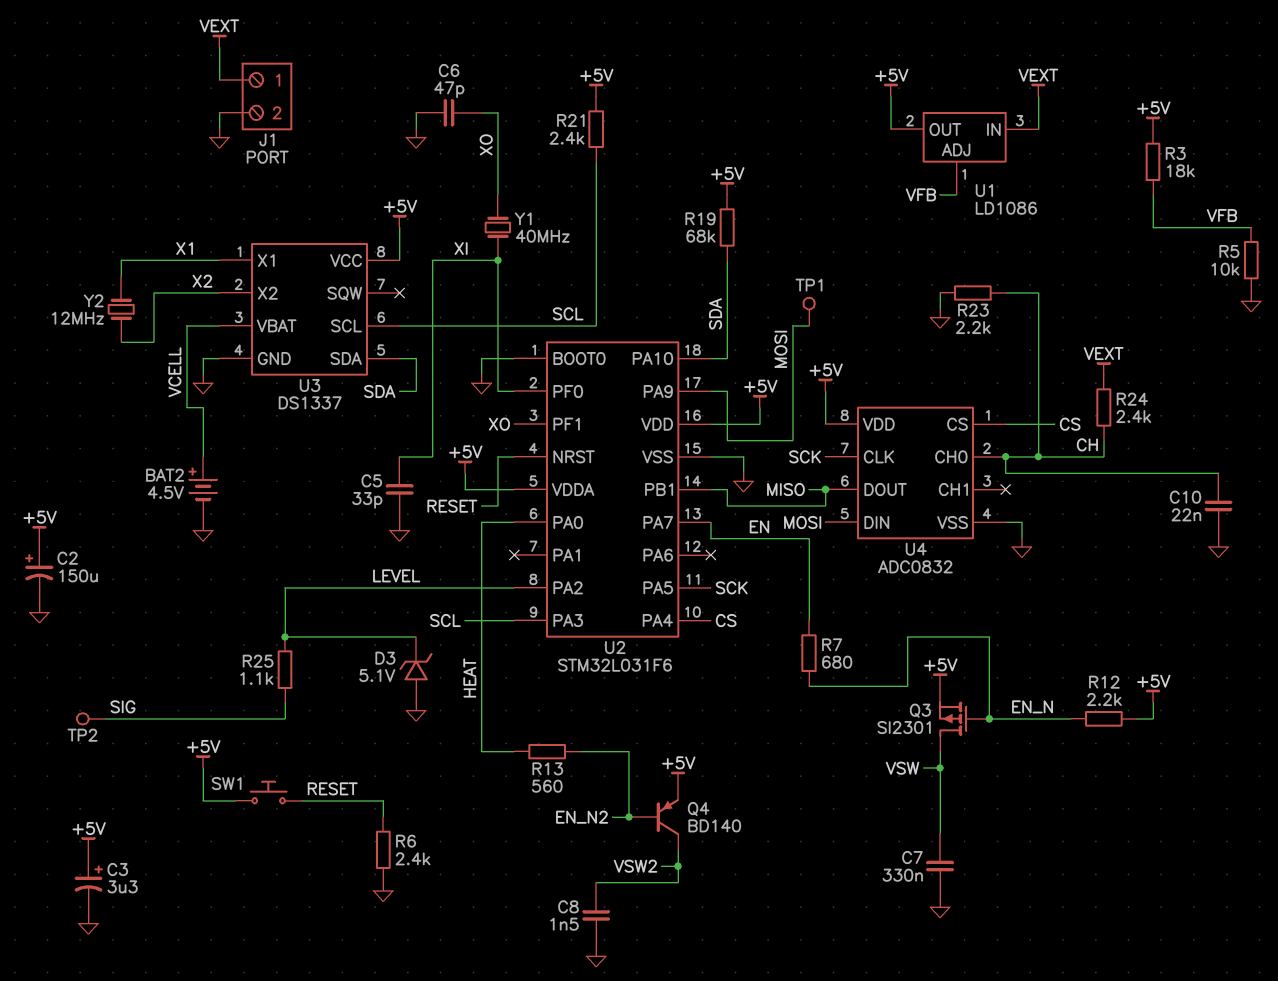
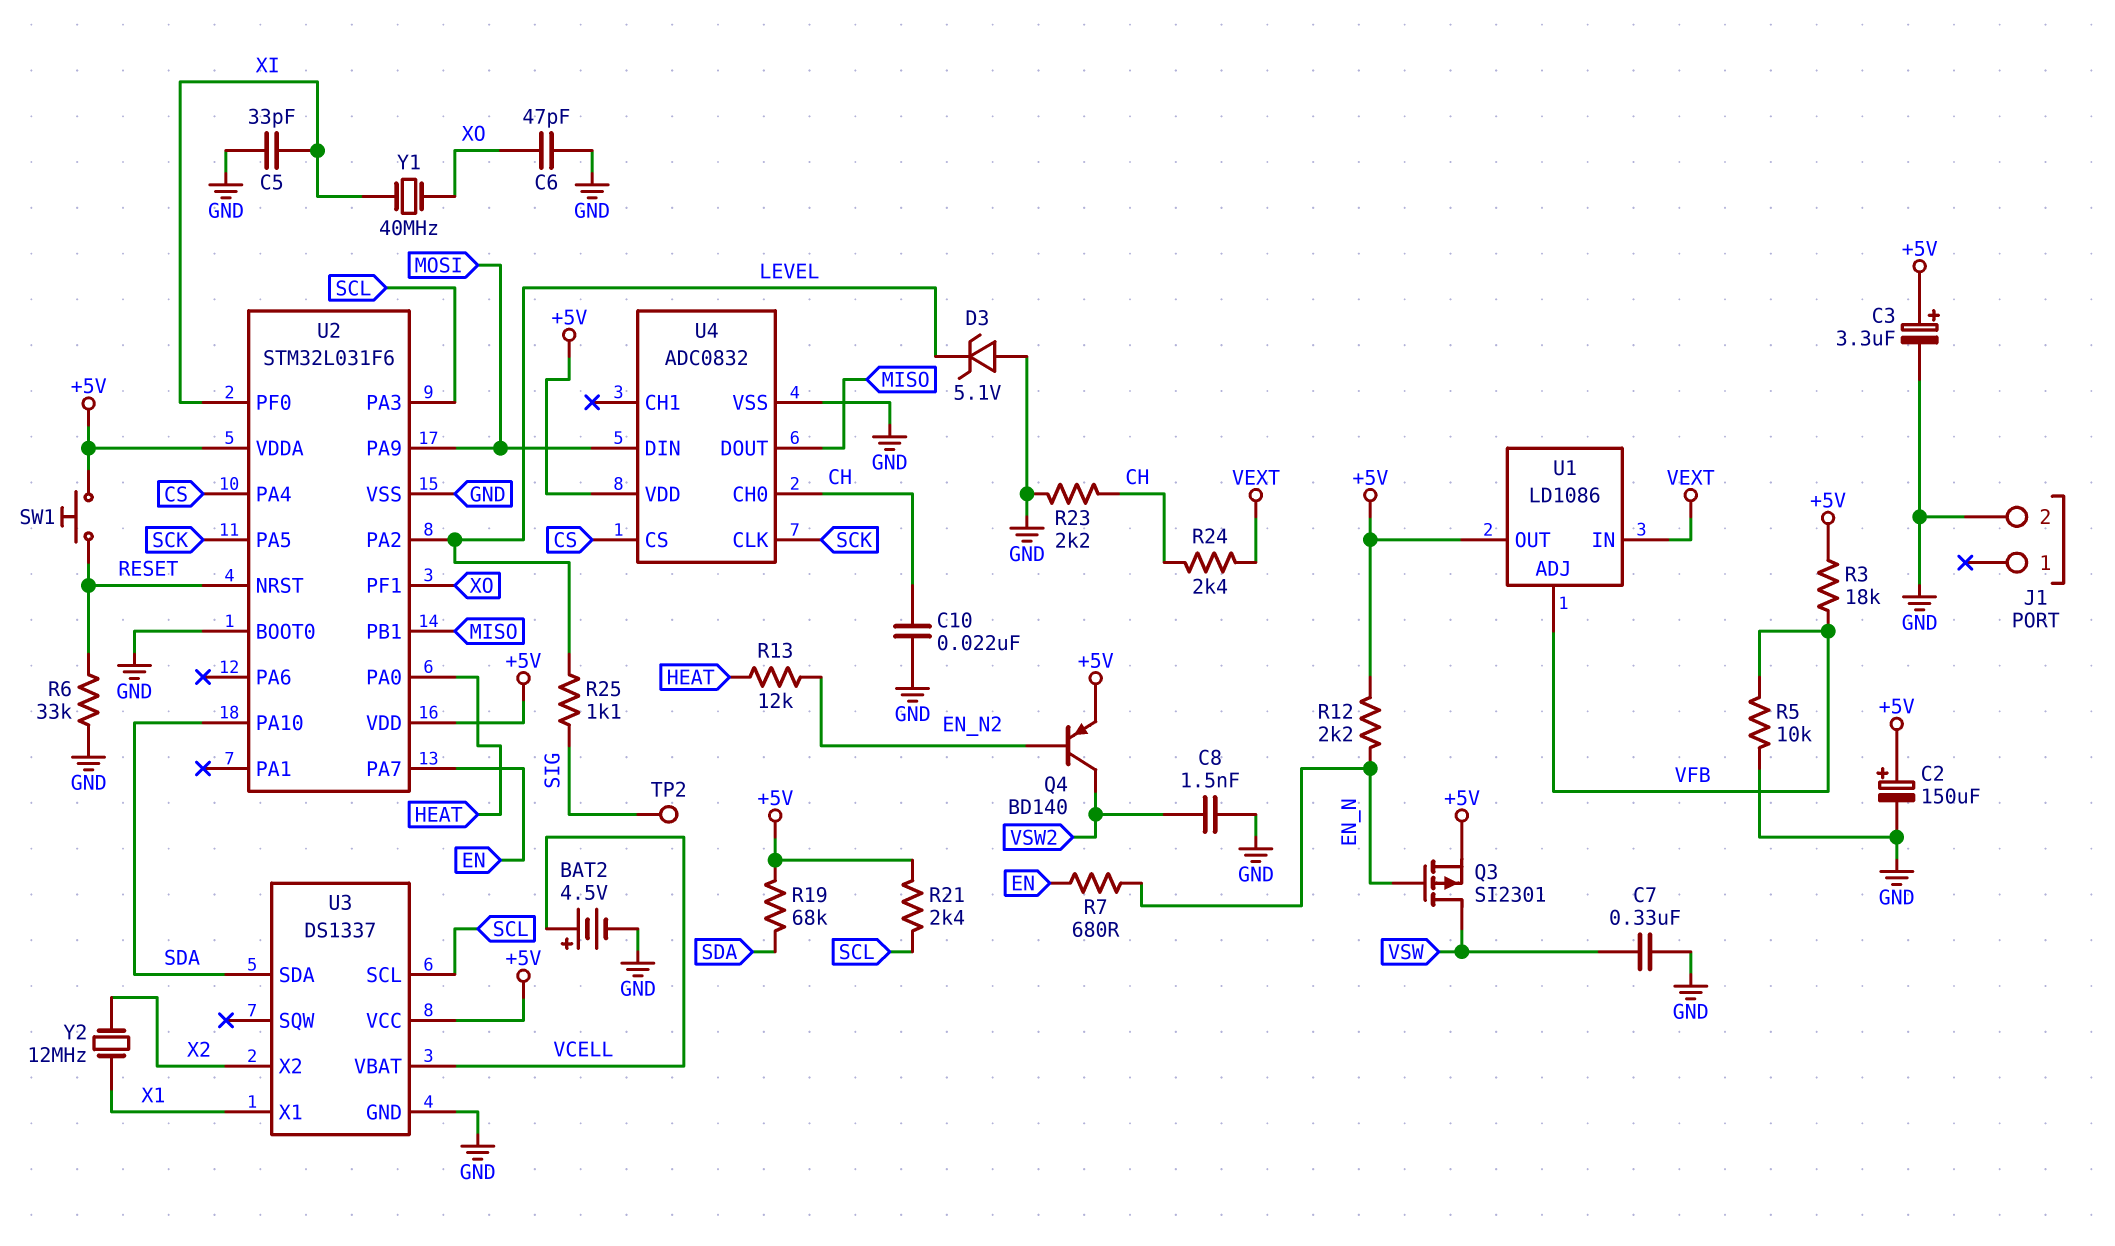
J1 pin 1: VEXT -> none
R6: 2.4k (GND, RESET) -> 33k (GND, RESET)
R13: 560 (EN_N2, HEAT) -> 12k (EN_N2, HEAT)
TP1: test point (MOSI) -> none

